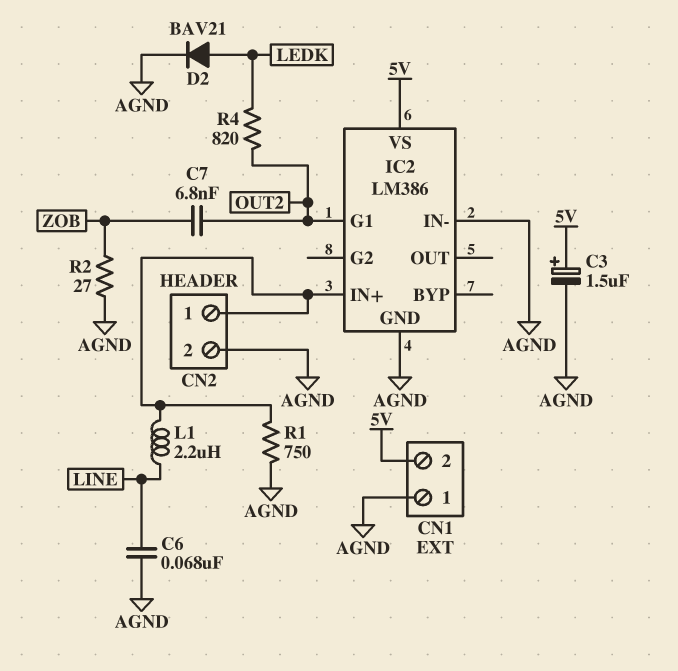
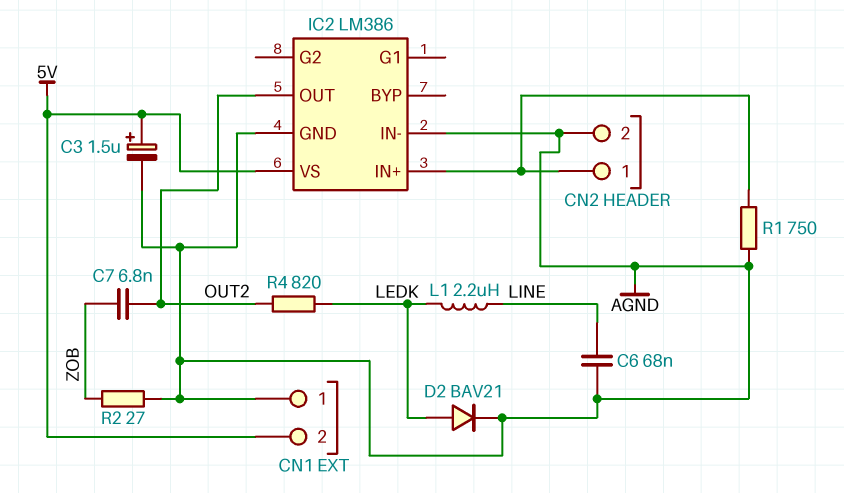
IC2 pin G1: OUT2 -> none
IC2 pin OUT: none -> OUT2
L1: 2.2uH (CN2/1, LINE) -> 2.2uH (LEDK, LINE)

